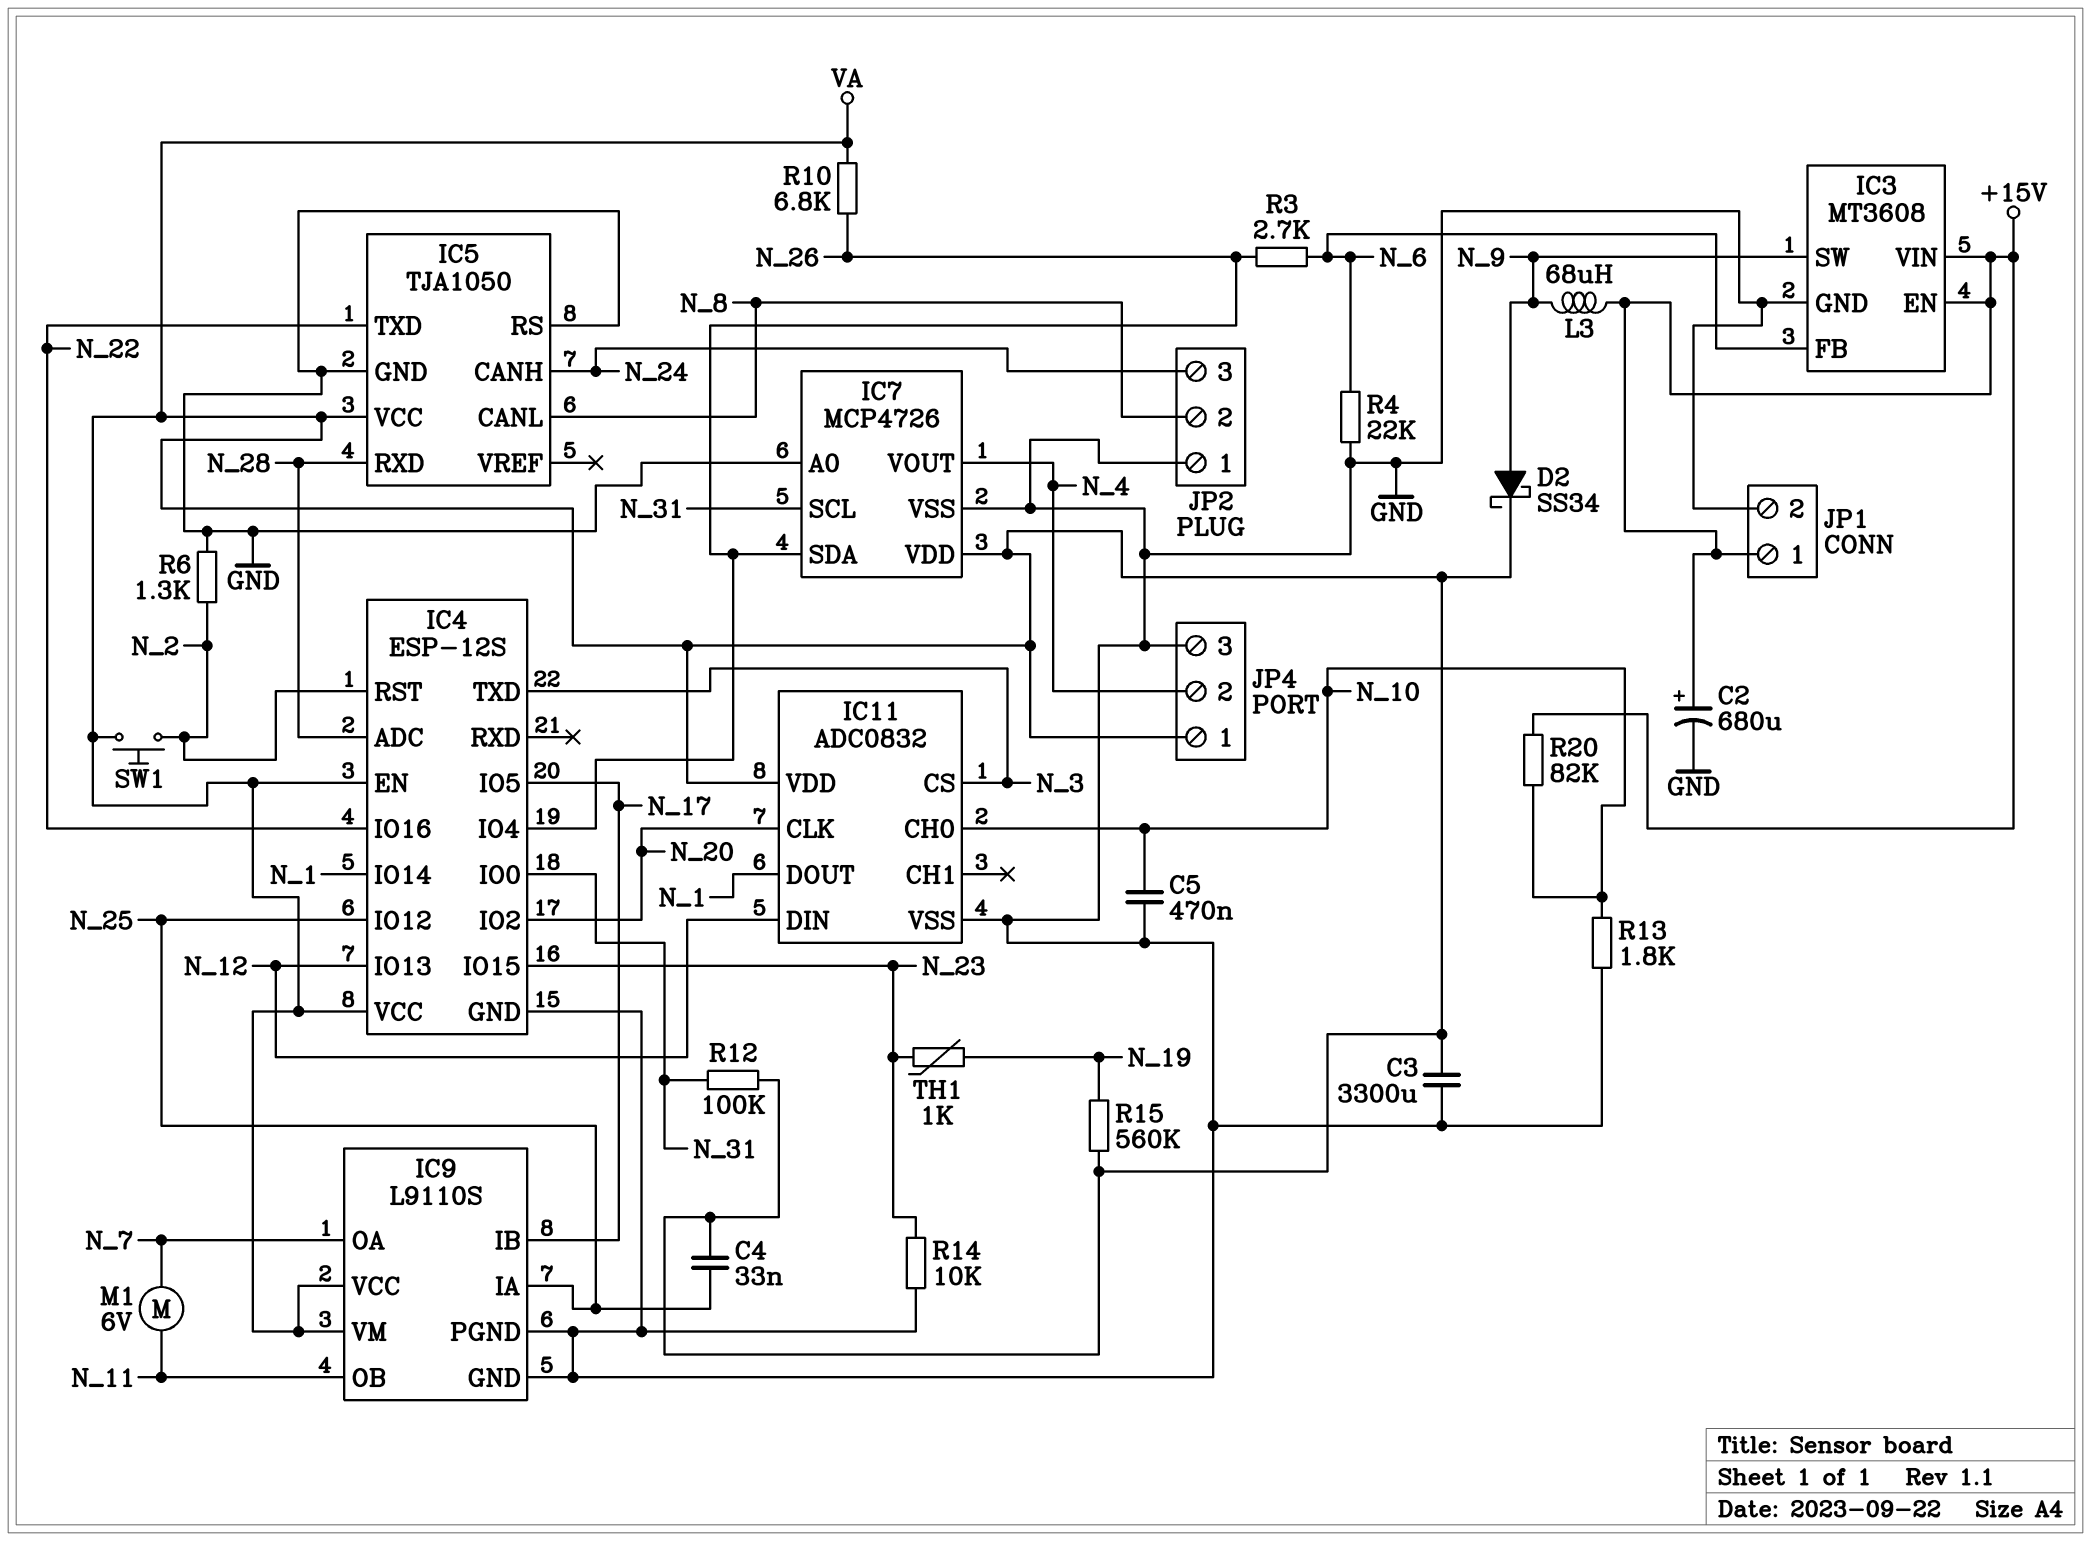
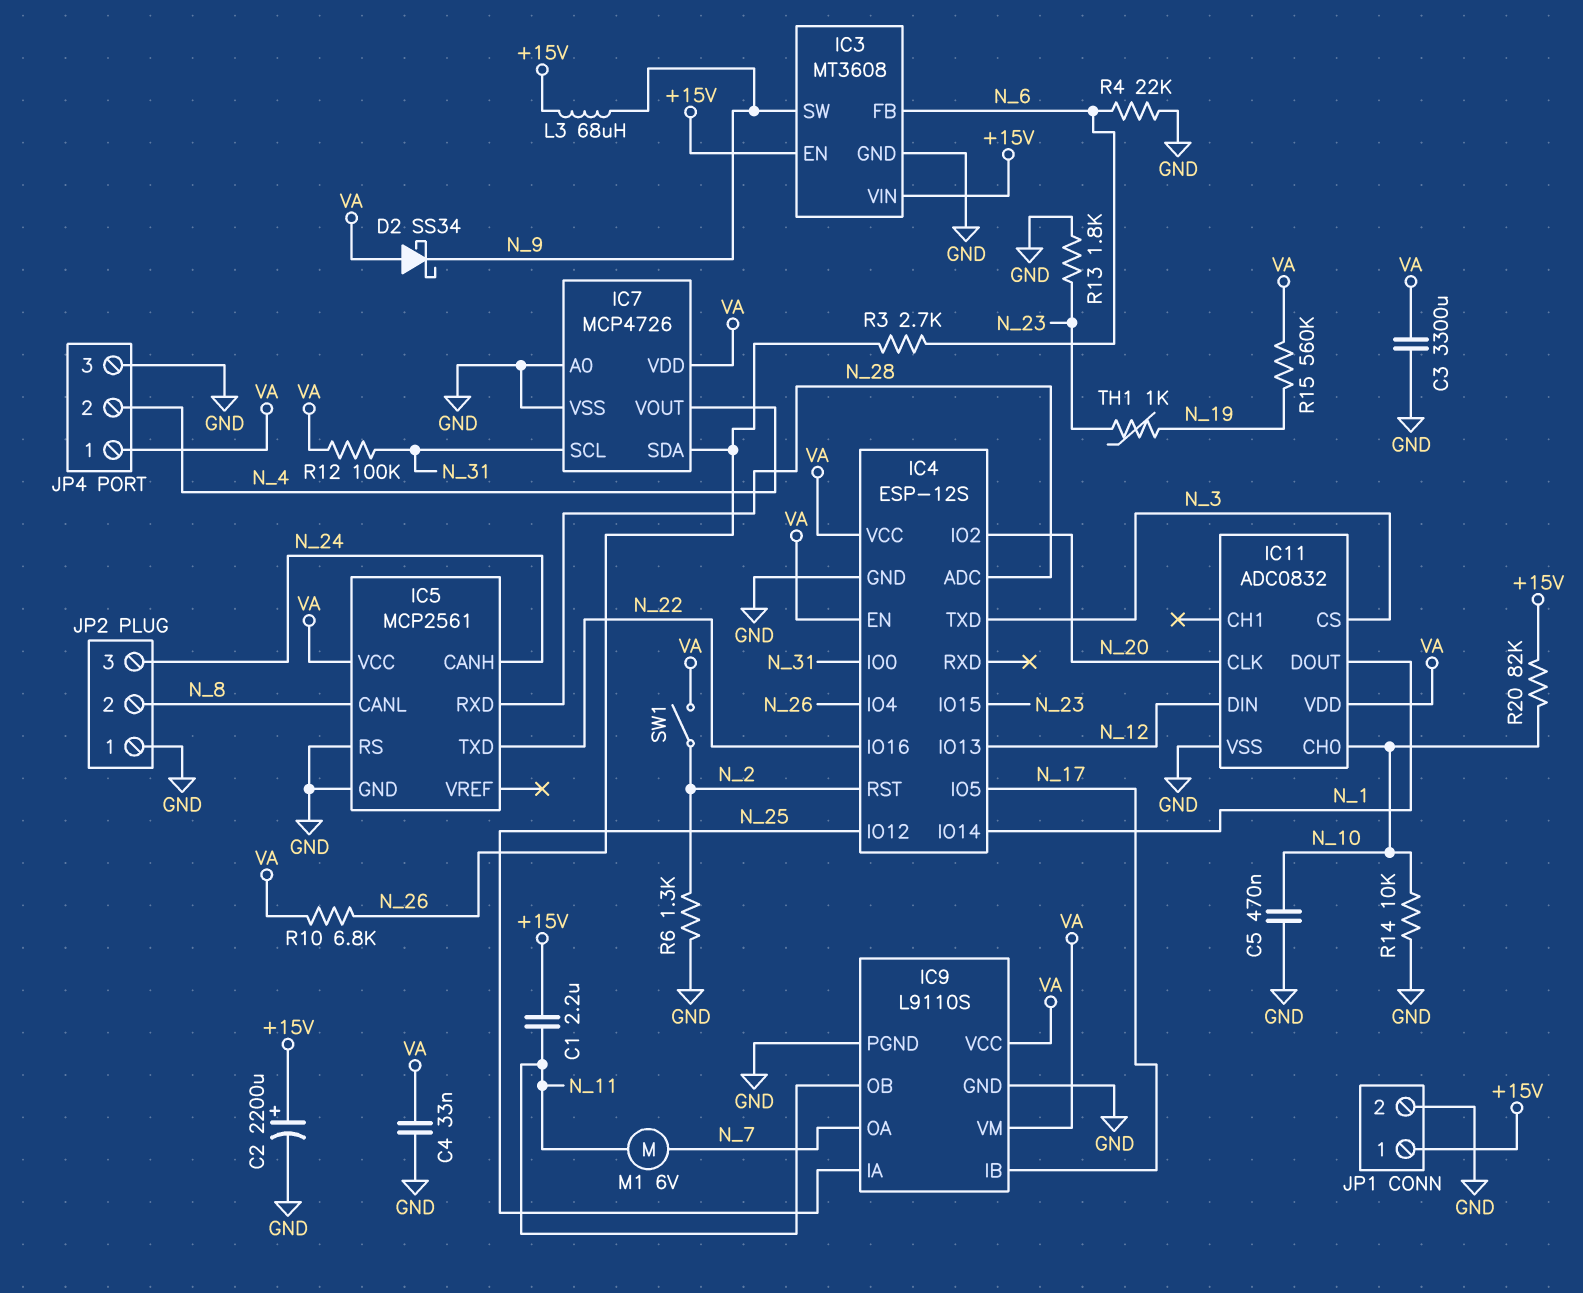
C1: none -> 2.2uF (+15V, N_11)
C2: 680uF (plus +15V, minus GND) -> 2200uF (plus +15V, minus GND)
C4: 33nF (N_25, VA) -> 33nF (GND, VA)
D2: schottky SS34 (A N_9, K VA) -> schottky SS34 (A VA, K N_9)
IC5: TJA1050 -> MCP2561
R13: 1.8k (GND, N_10) -> 1.8k (GND, N_23)
R14: 10k (GND, N_23) -> 10k (GND, N_10)
SW1: button (N_2, VA) -> switch (N_2, VA)

